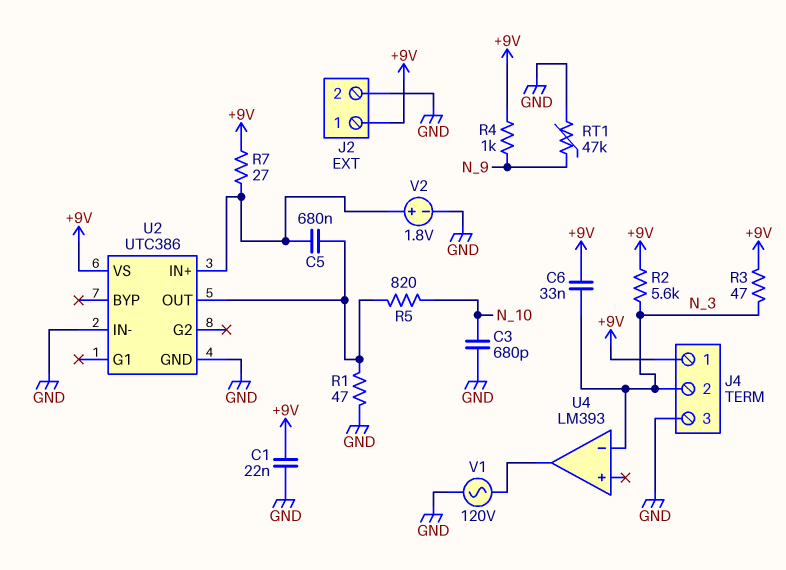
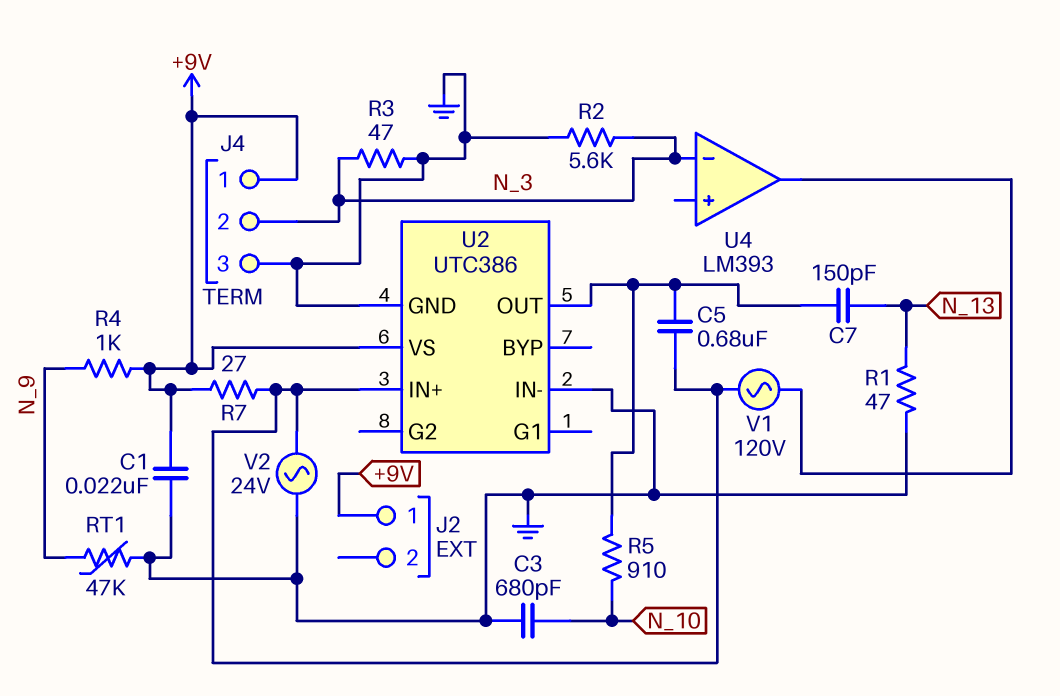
C6: 33nF (+9V, N_3) -> none
C7: none -> 150pF (N_13, U2/OUT)
J2 pin 2: GND -> none
R1: 47 (GND, U2/OUT) -> 47 (GND, N_13)
R2: 5.6k (+9V, N_3) -> 5.6k (GND, N_3)
R3: 47 (+9V, N_3) -> 47 (GND, N_3)
R5: 820 (N_10, U2/OUT) -> 910 (N_10, U2/OUT)
V1: AC 120V (GND, U4/out) -> AC 120V (U2/IN+, U4/out)
V2: 1.8V (plus U2/IN+, minus GND) -> AC 24V (GND, U2/IN+)

